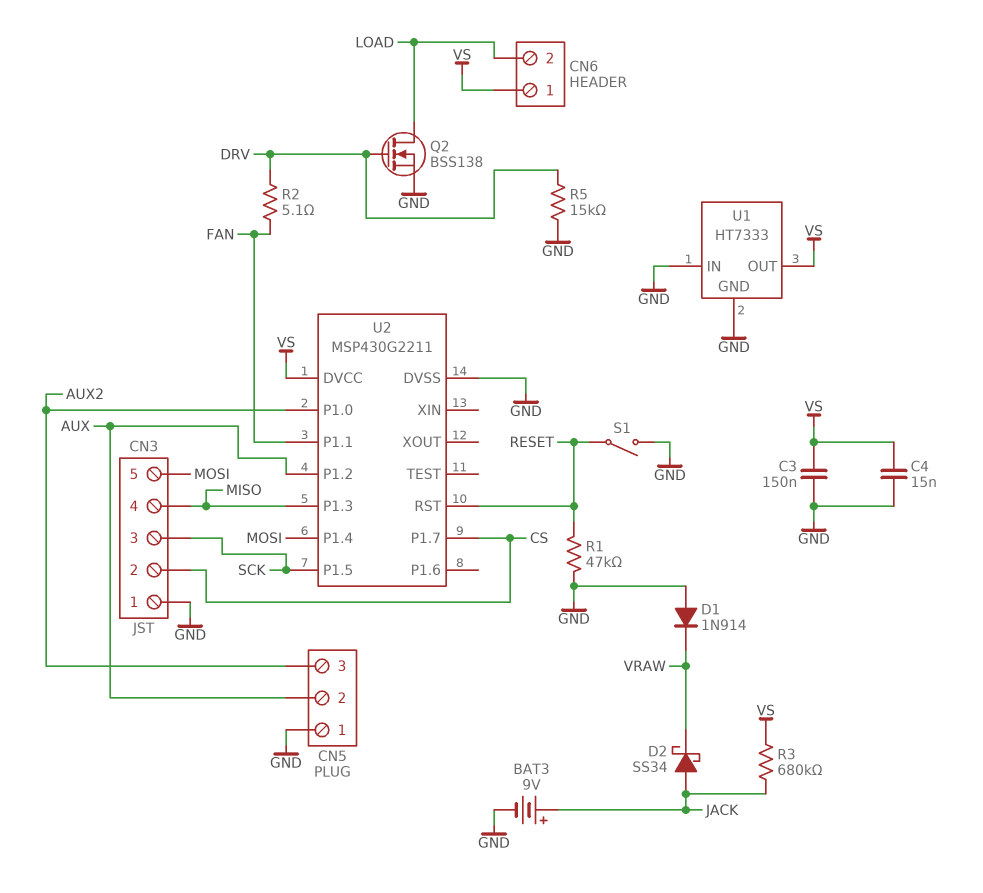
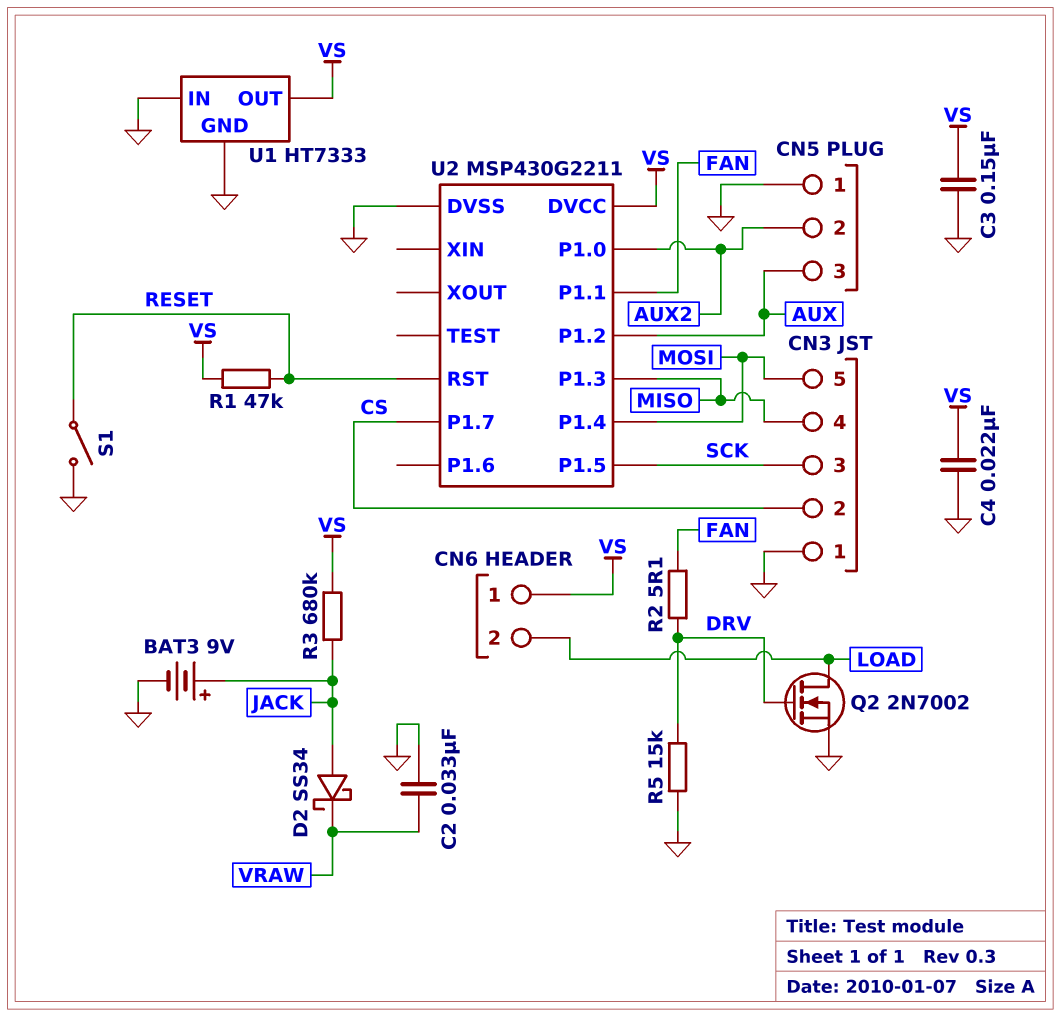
C2: none -> 33nF (GND, VRAW)
C4: 15nF (GND, VS) -> 22nF (GND, VS)
CN5 pin 2: AUX -> AUX2
CN5 pin 3: AUX2 -> AUX
D1: diode 1N914 (A GND, K VRAW) -> none
Q2: NMOS BSS138 (G DRV, D LOAD, S GND) -> NMOS 2N7002 (G DRV, D LOAD, S GND)
R1: 47k (GND, RESET) -> 47k (RESET, VS)

